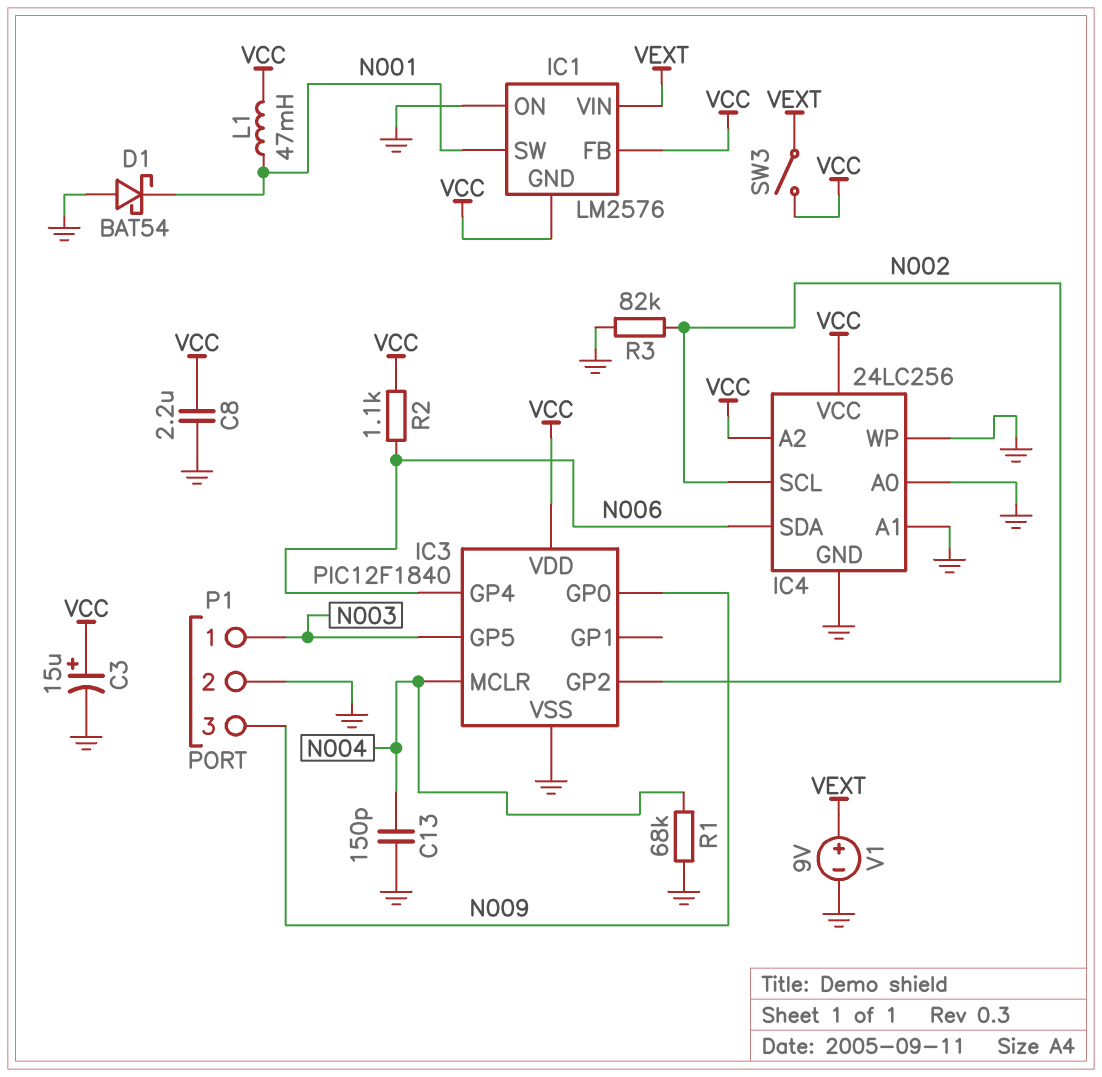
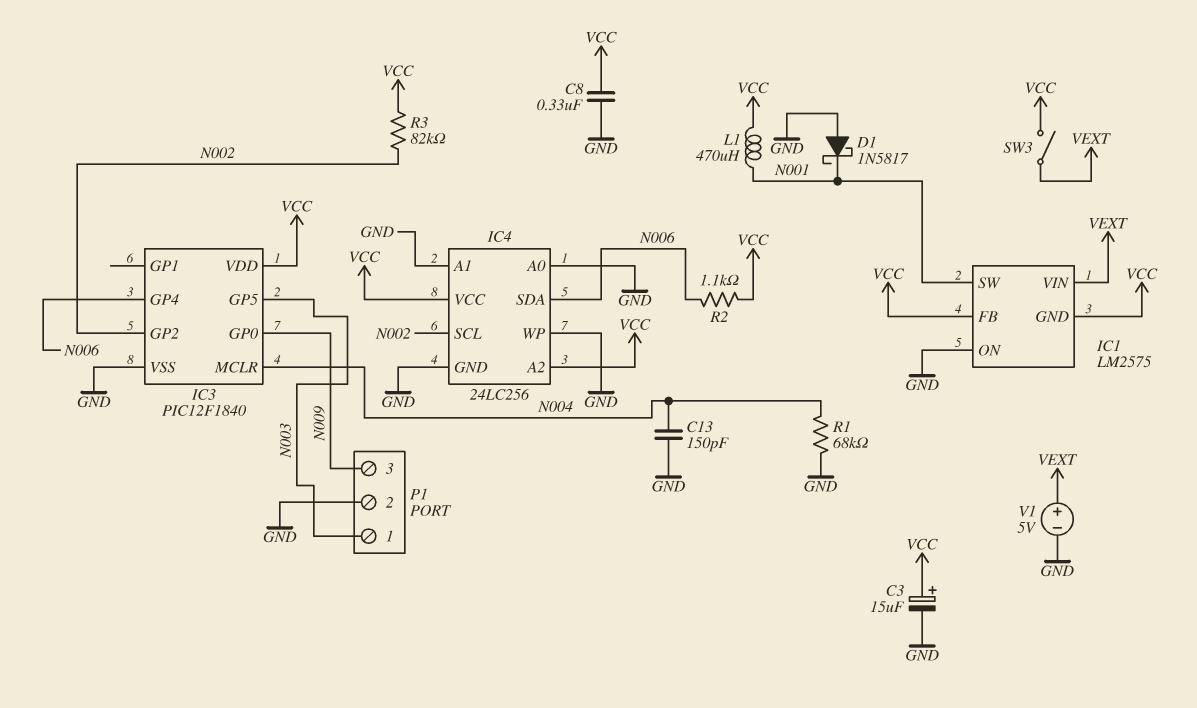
C8: 2.2uF (GND, VCC) -> 330nF (GND, VCC)
D1: schottky BAT54 (A GND, K N001) -> schottky 1N5817 (A GND, K N001)
IC1: LM2576 -> LM2575
L1: 47mH (N001, VCC) -> 470uH (N001, VCC)
R3: 82k (GND, N002) -> 82k (N002, VCC)
V1: 9V (plus VEXT, minus GND) -> 5V (plus VEXT, minus GND)

